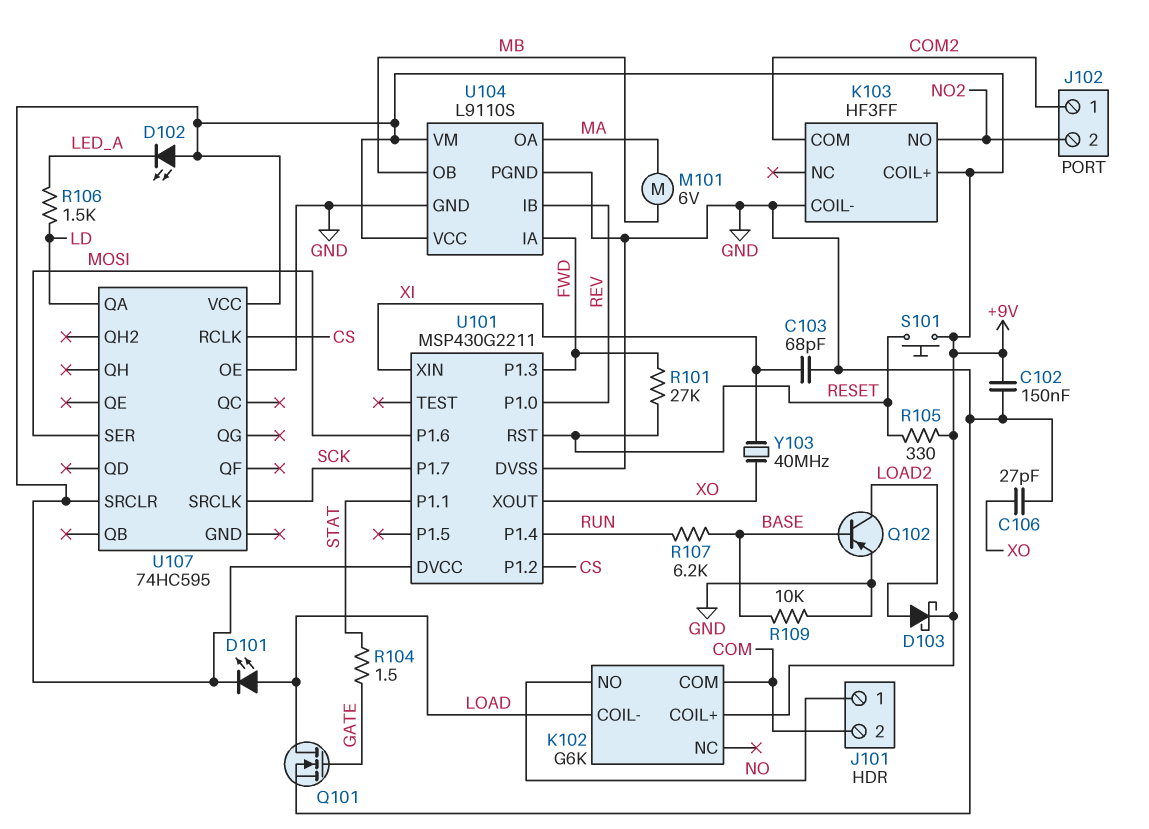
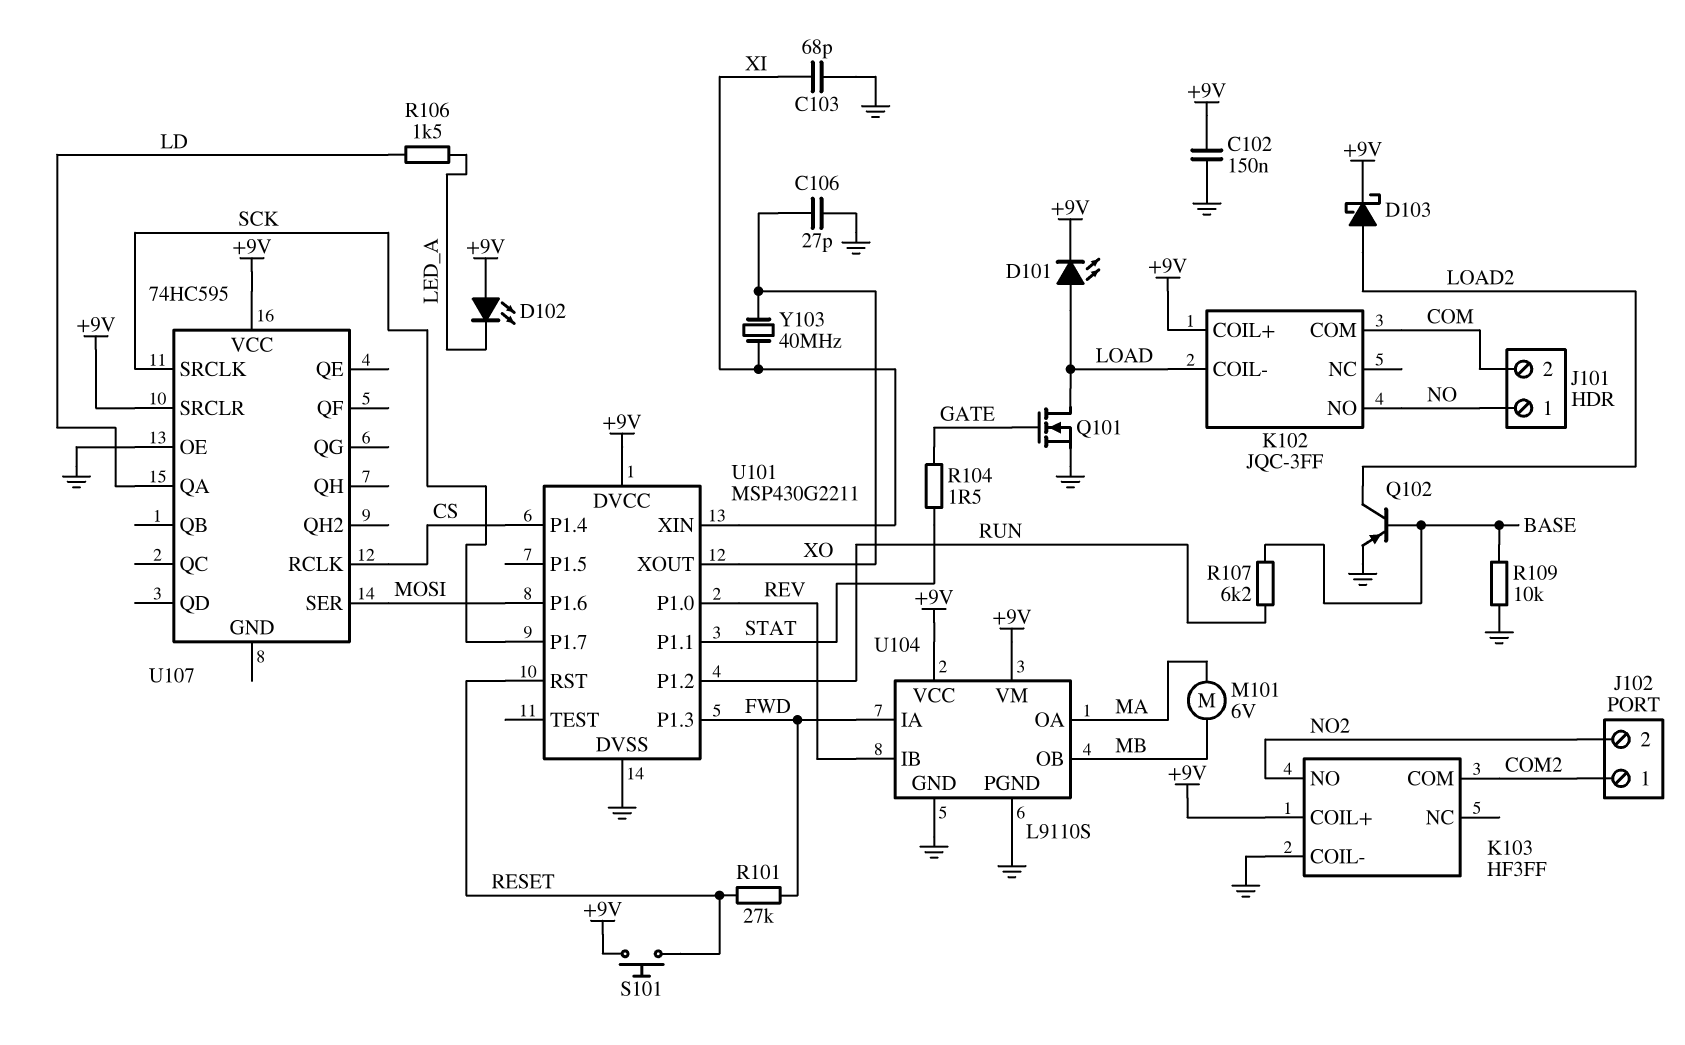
K102: G6K -> JQC-3FF
R105: 330 (+9V, RESET) -> none
U101 pin P1.2: CS -> RUN
U101 pin P1.4: RUN -> CS

